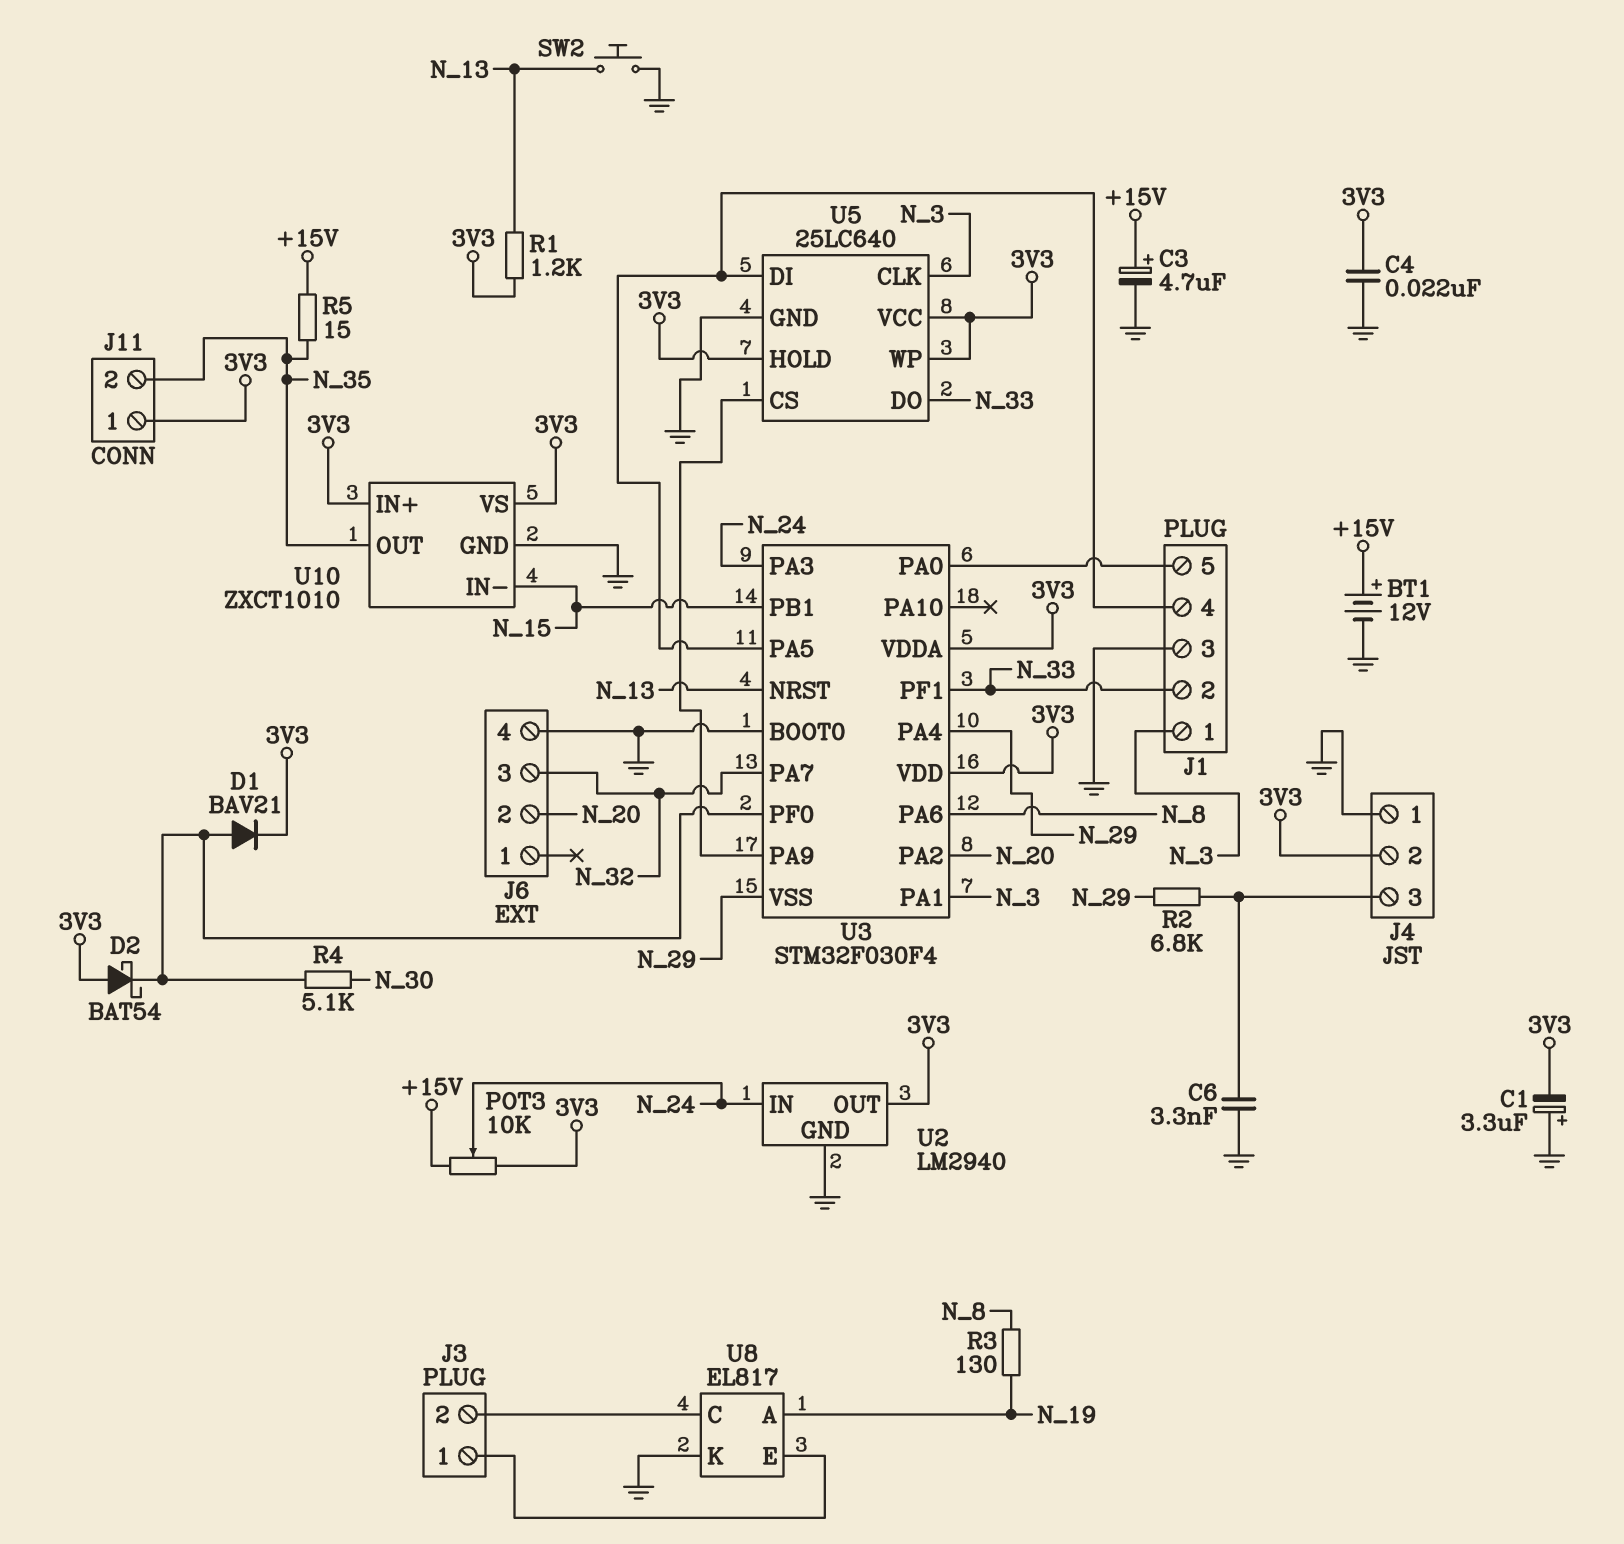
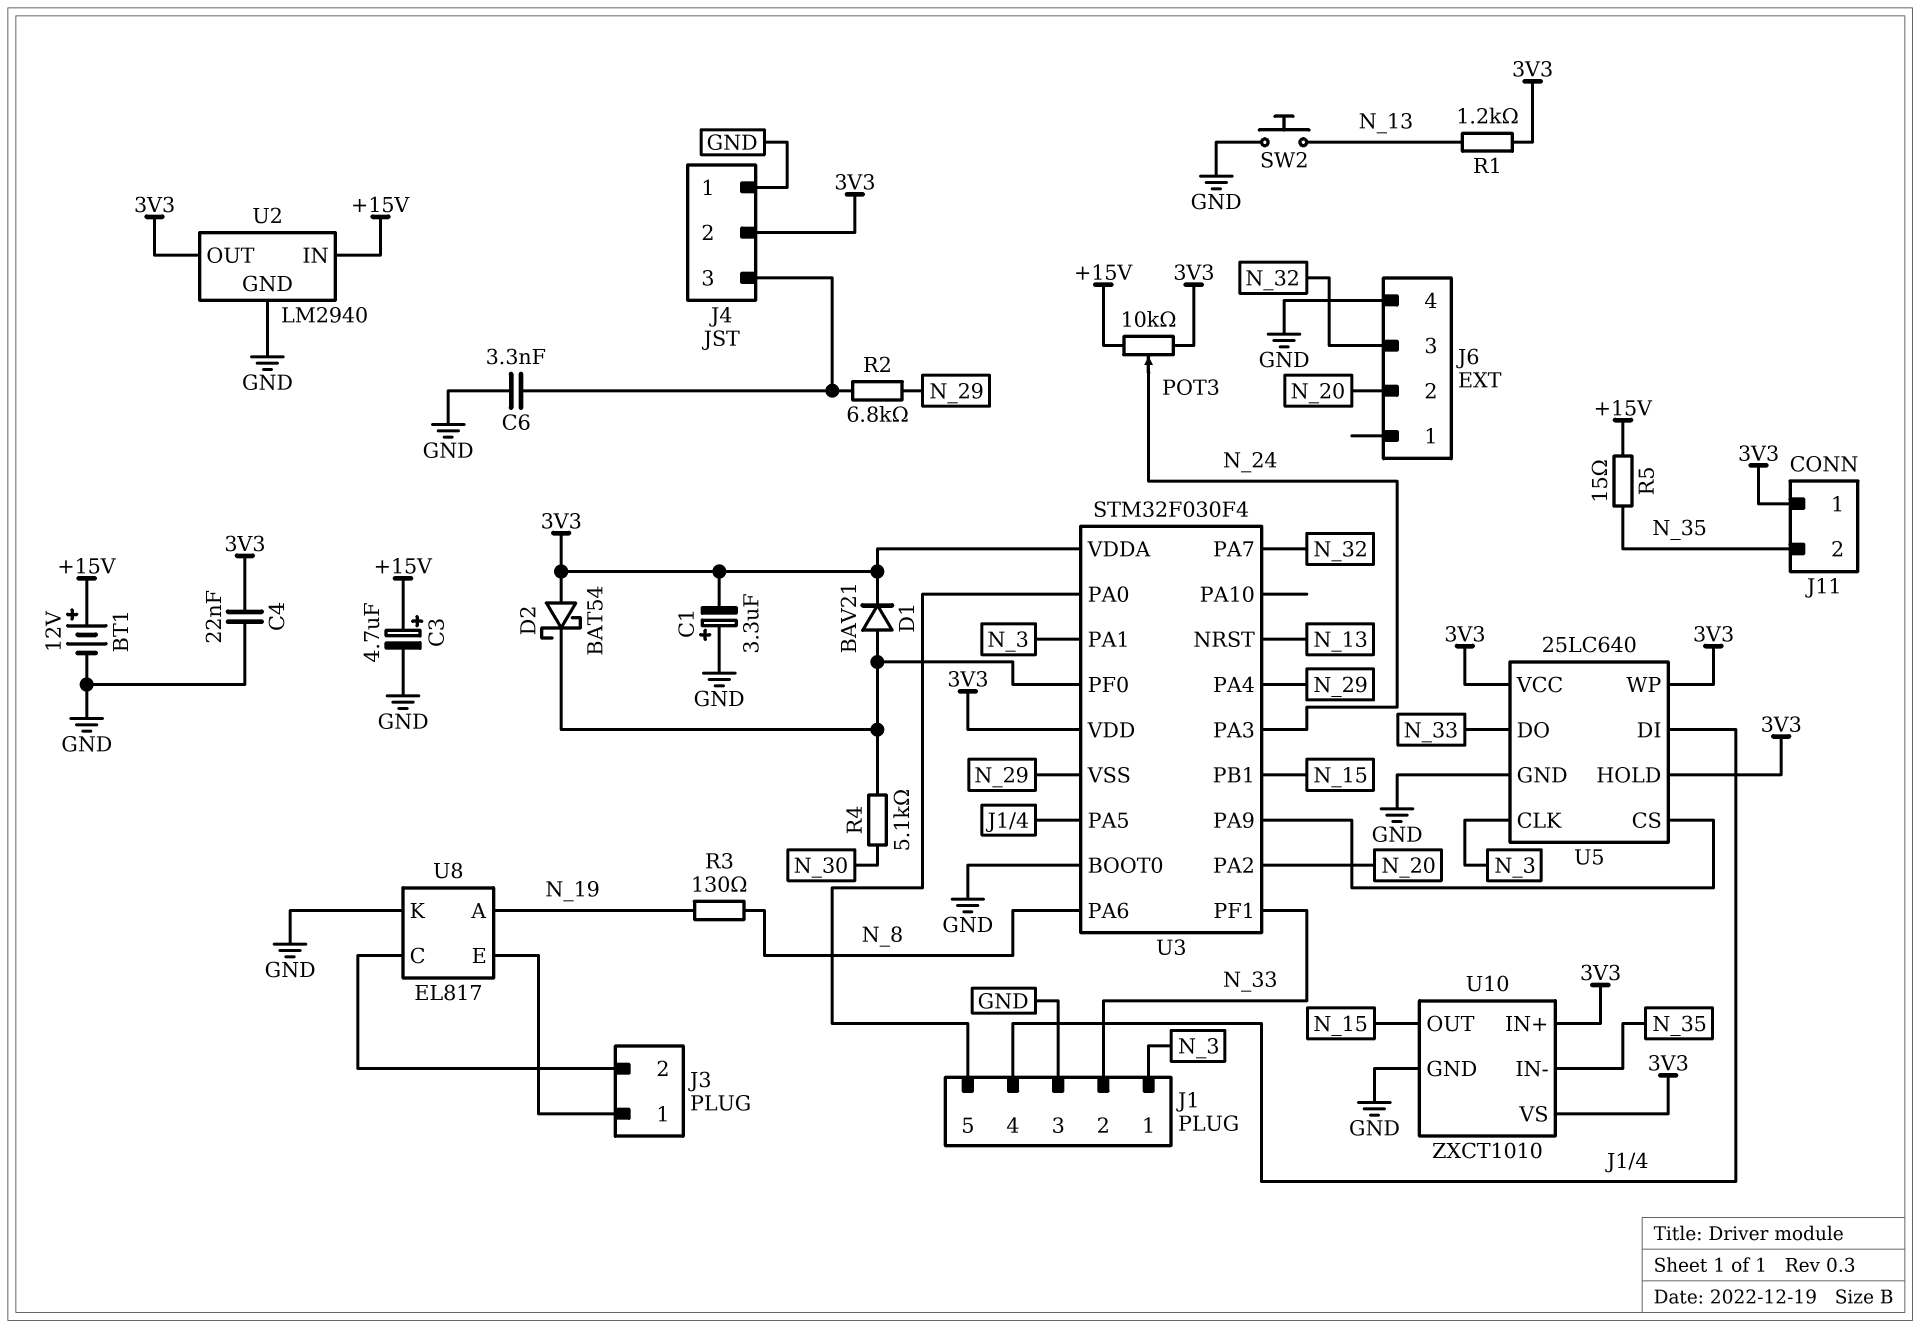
U2 pin IN: N_24 -> +15V
U10 pin IN-: N_15 -> N_35
U10 pin OUT: N_35 -> N_15

